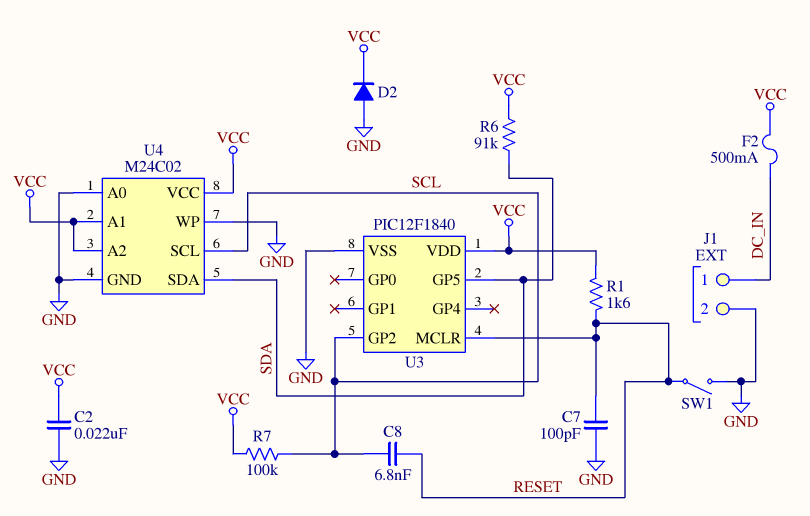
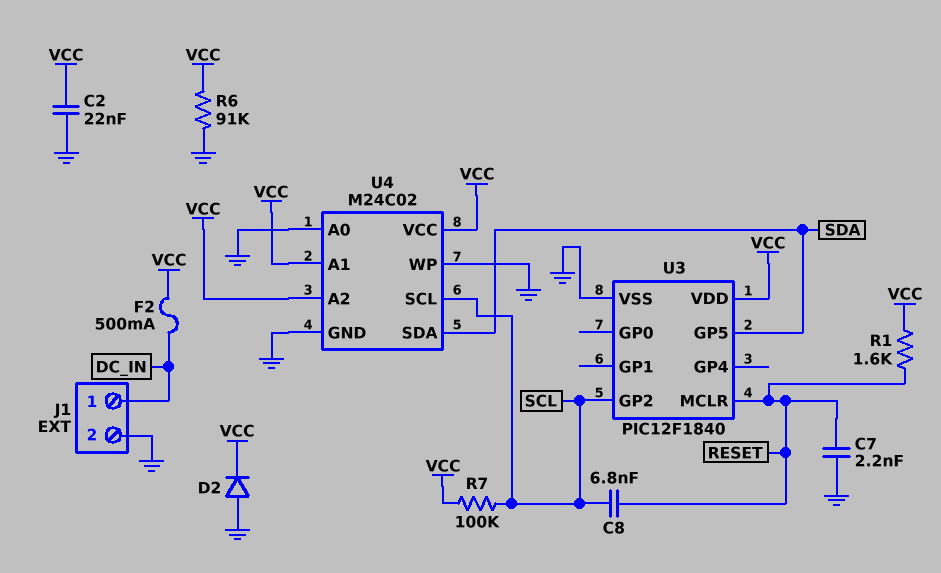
C7: 100pF (GND, RESET) -> 2.2nF (GND, RESET)
R6: 91k (SDA, VCC) -> 91k (GND, VCC)
SW1: switch (GND, RESET) -> none

